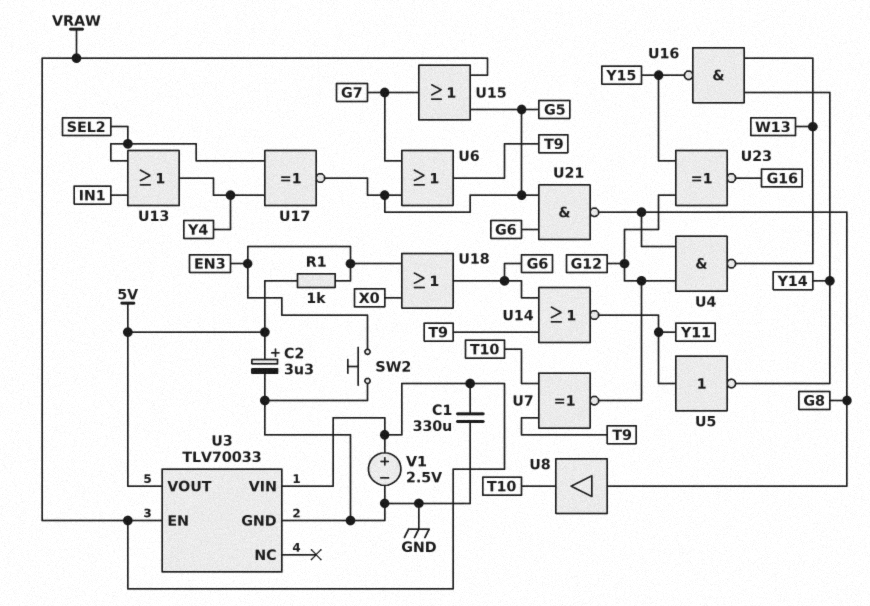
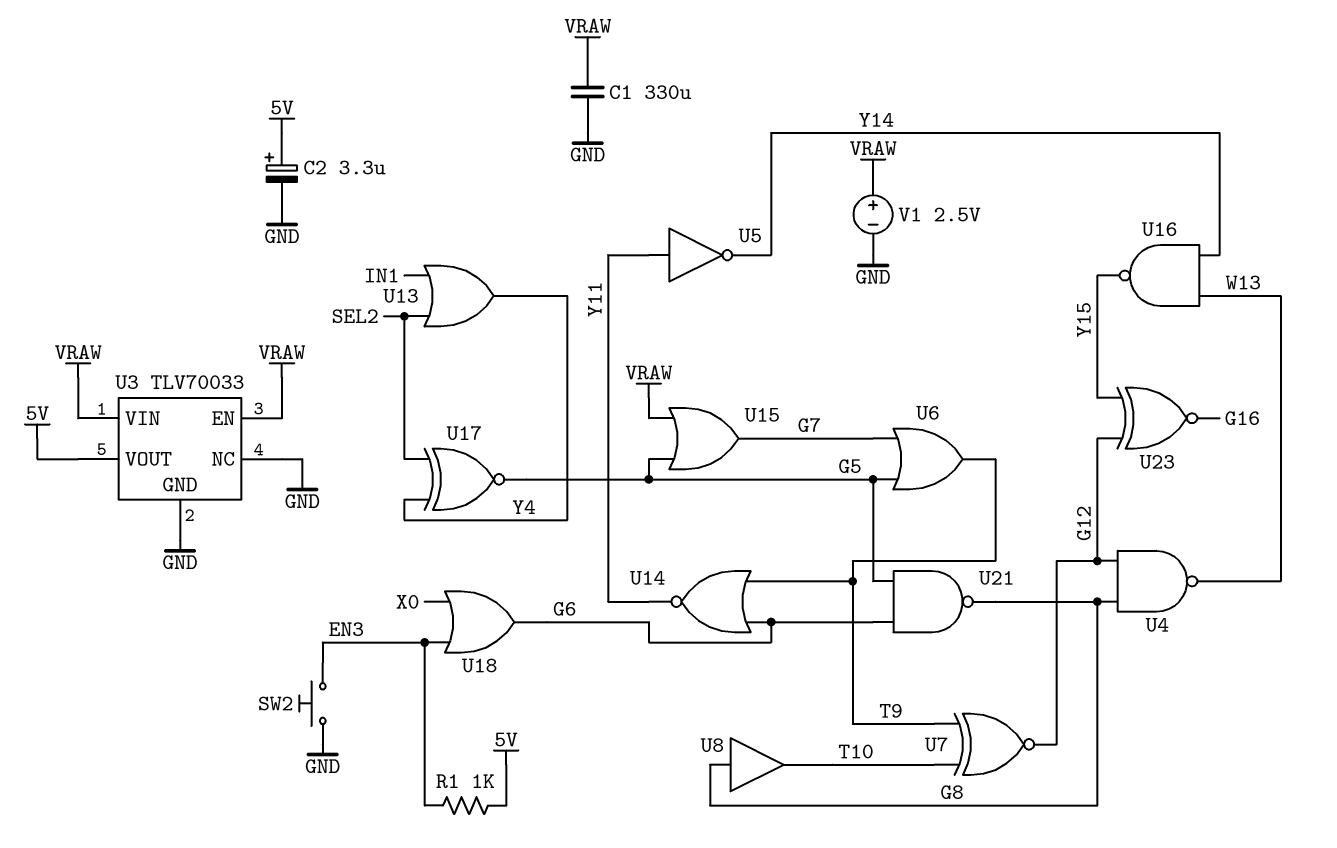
U3 pin NC: none -> GND

